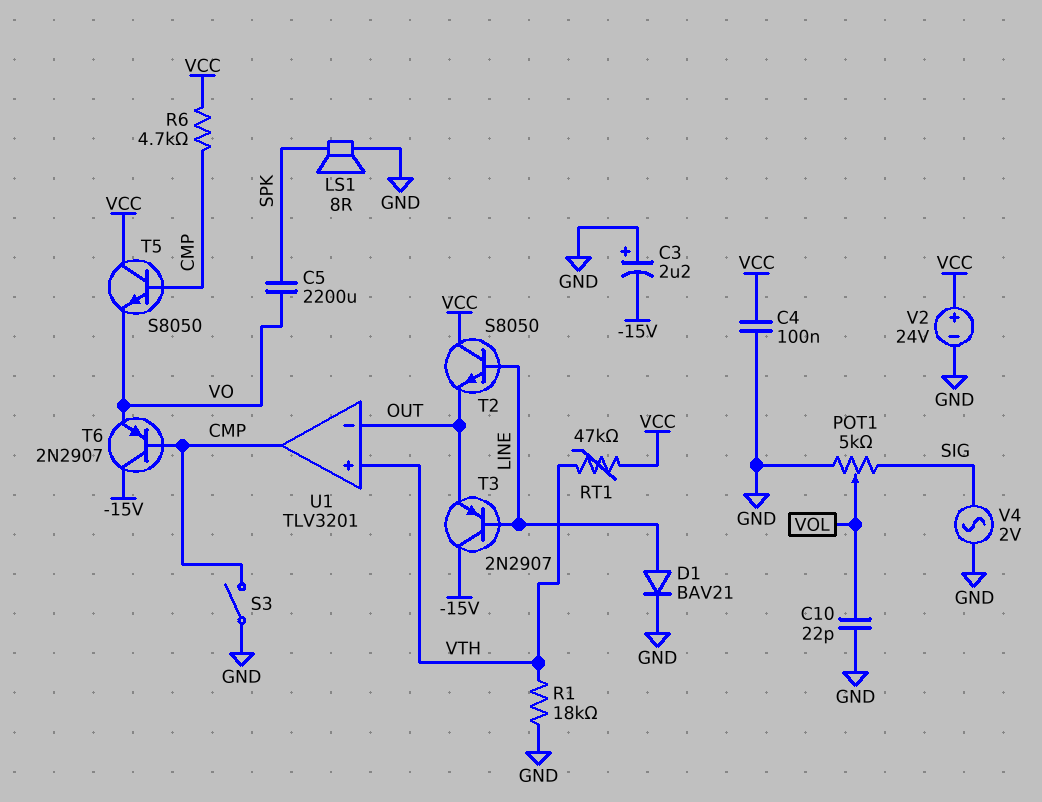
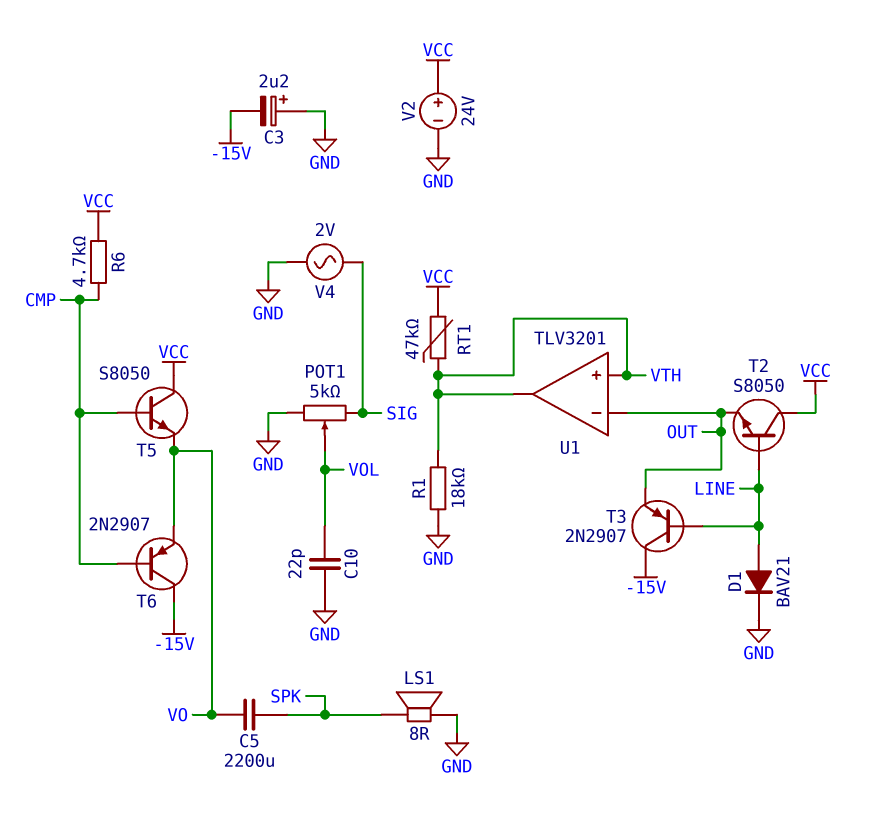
C4: 100nF (GND, VCC) -> none
S3: switch (CMP, GND) -> none
U1 pin out: CMP -> VTH

